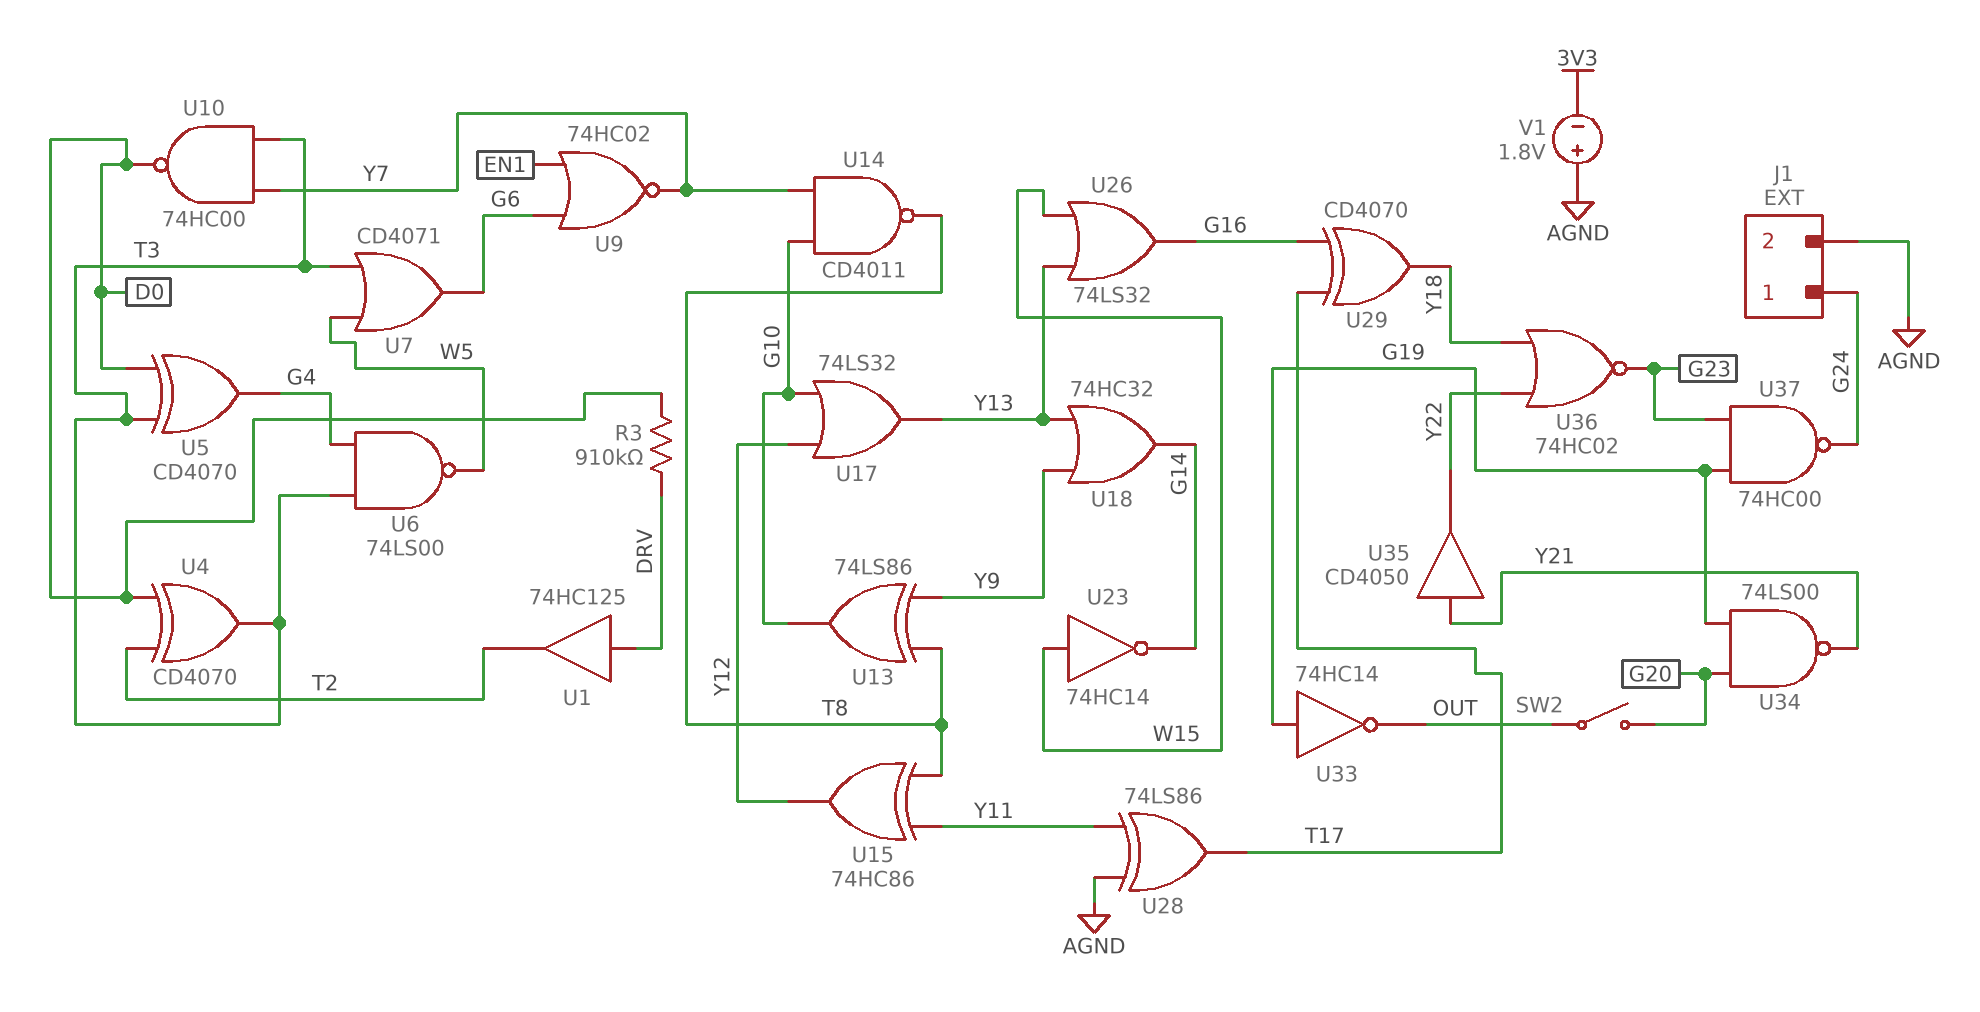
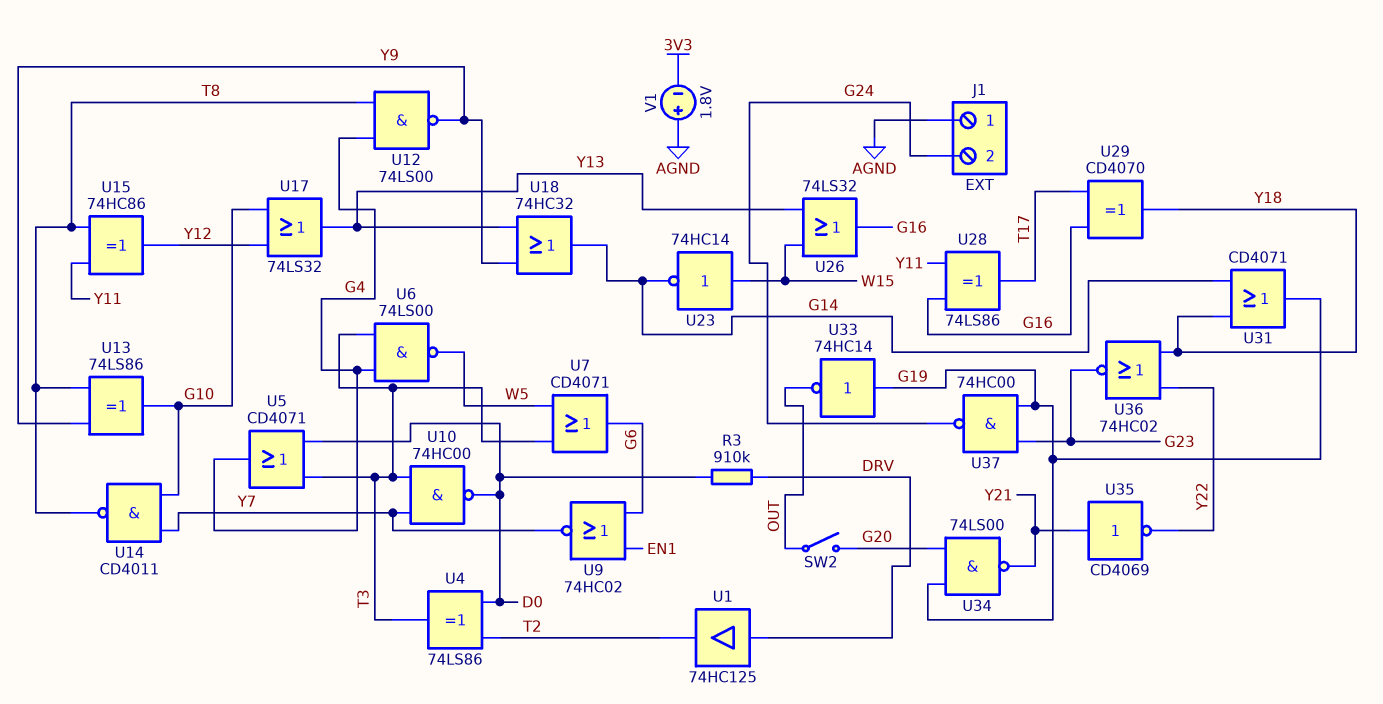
J1 pin 1: G24 -> AGND
J1 pin 2: AGND -> G24
U4: XOR CD4070 (in D0, in T2, out T3) -> XOR 74LS86 (in D0, in T2, out T3)
U5: XOR CD4070 (in D0, in T3, out G4) -> OR CD4071 (in D0, in T3, out G4)
U12: none -> NAND 74LS00 (in G4, in T8, out Y9)
U28: XOR 74LS86 (in AGND, in Y11, out T17) -> XOR 74LS86 (in G16, in Y11, out T17)
U31: none -> OR CD4071 (in G14, in Y18, out G19)
U35: buffer CD4050 (in Y21, out Y22) -> NOT CD4069 (in Y21, out Y22)

